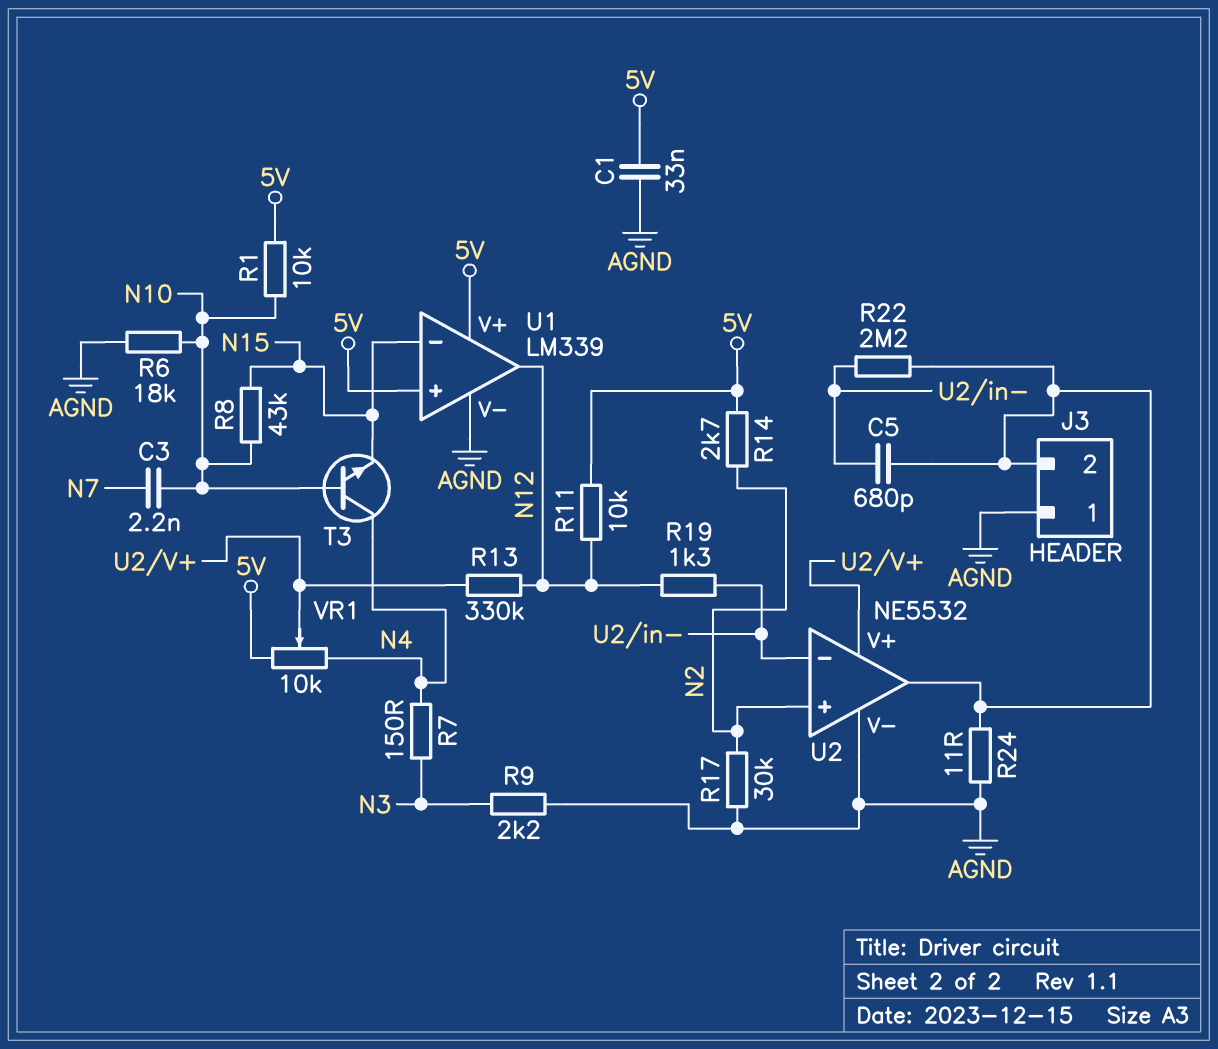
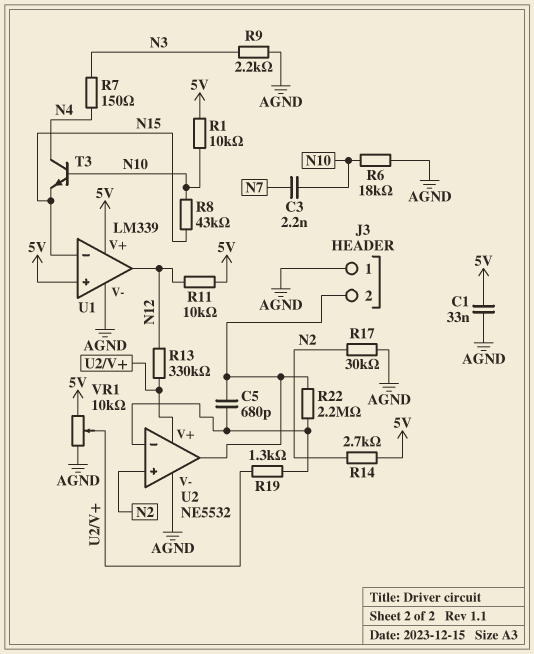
R19: 1.3k (N12, U2/in-) -> 1.3k (U2/V+, U2/in-)
R24: 11 (AGND, J3/2) -> none
VR1: 10k (5V, N4, wiper U2/V+) -> 10k (5V, AGND, wiper U2/V+)

